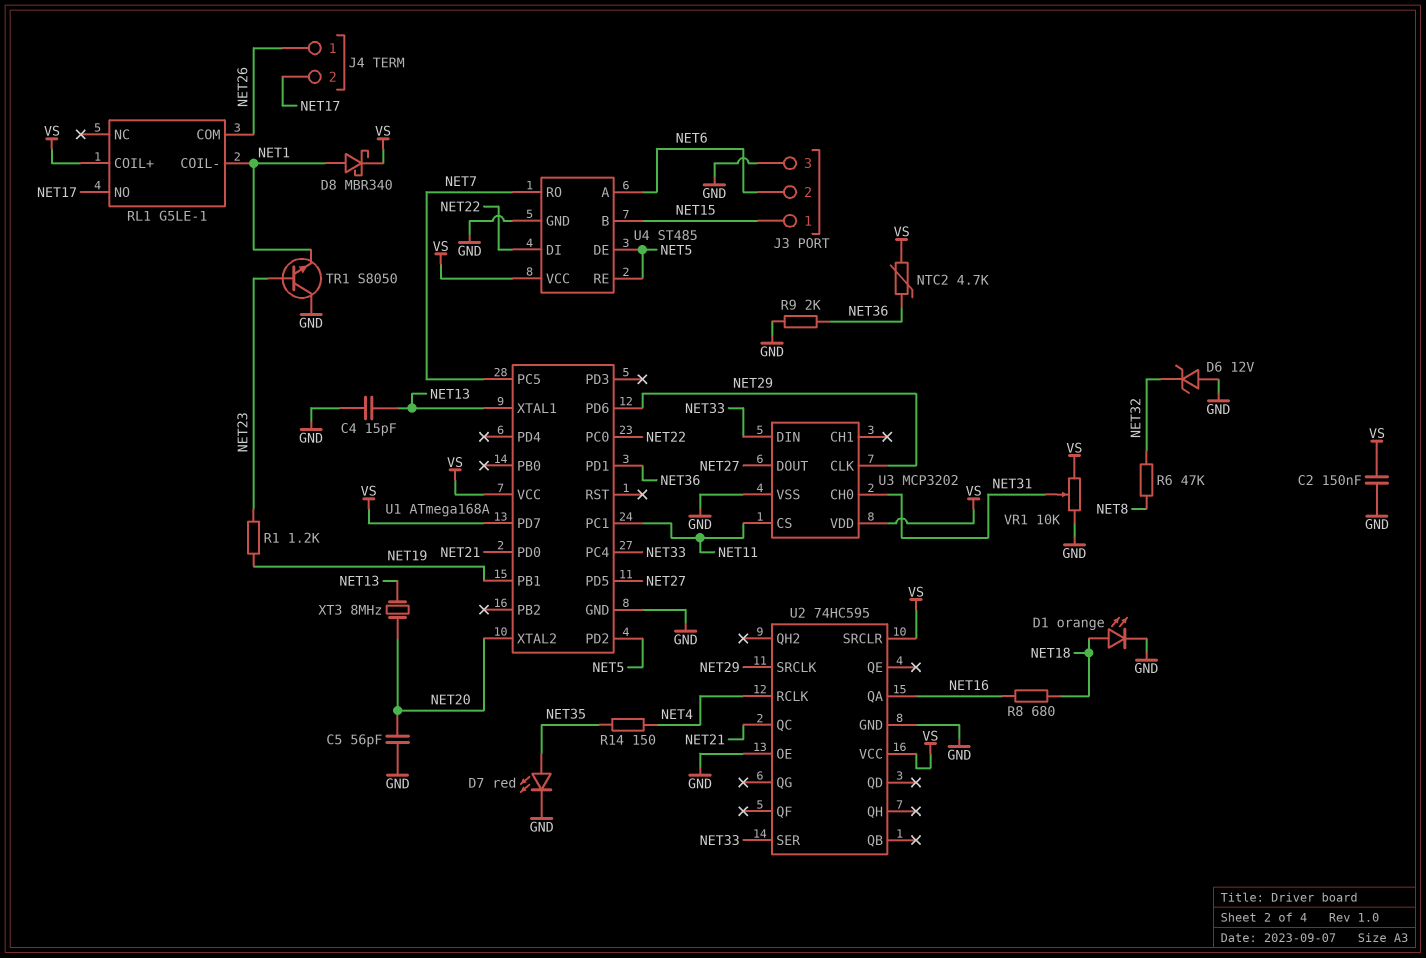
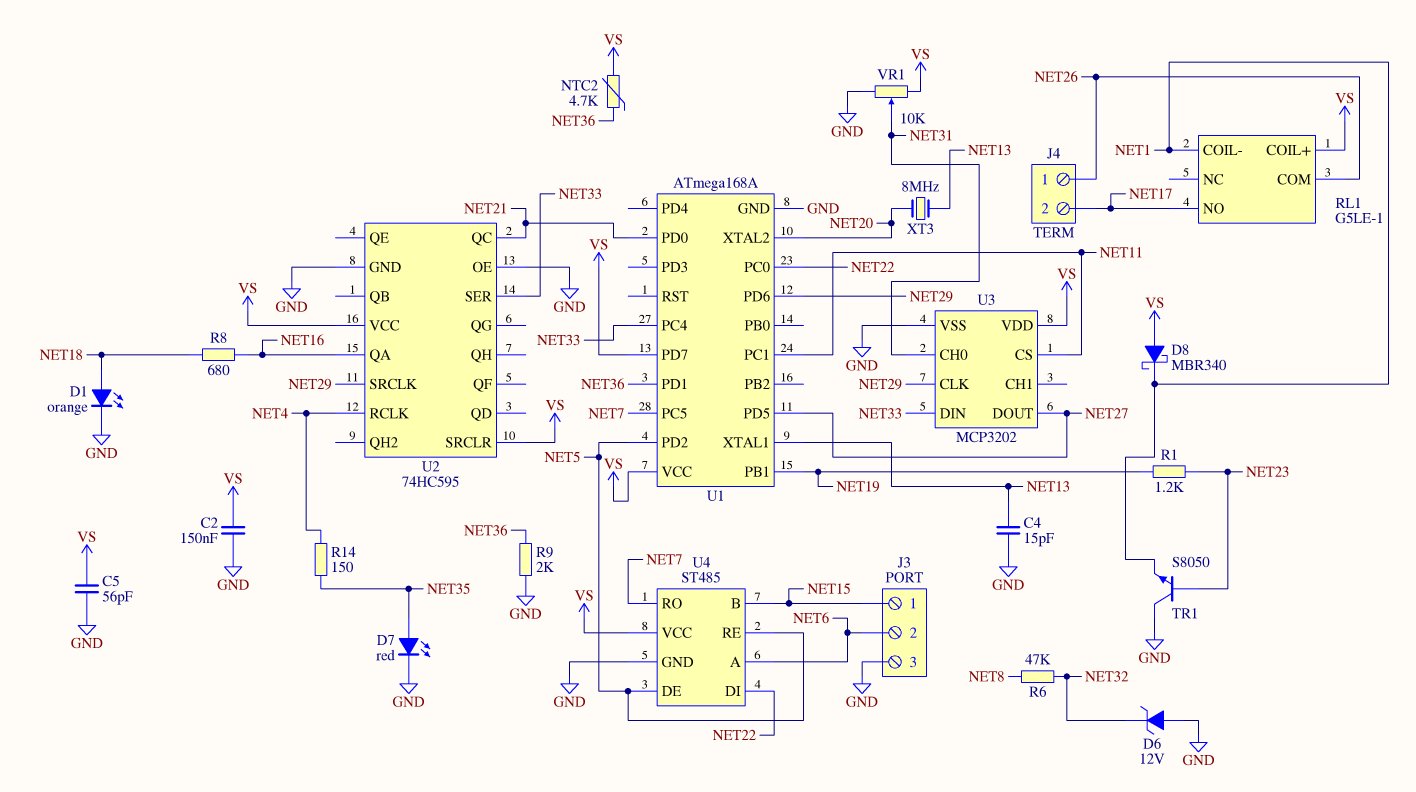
C5: 56pF (GND, NET20) -> 56pF (GND, VS)
D8: schottky MBR340 (A NET1, K VS) -> schottky MBR340 (A VS, K NET1)

